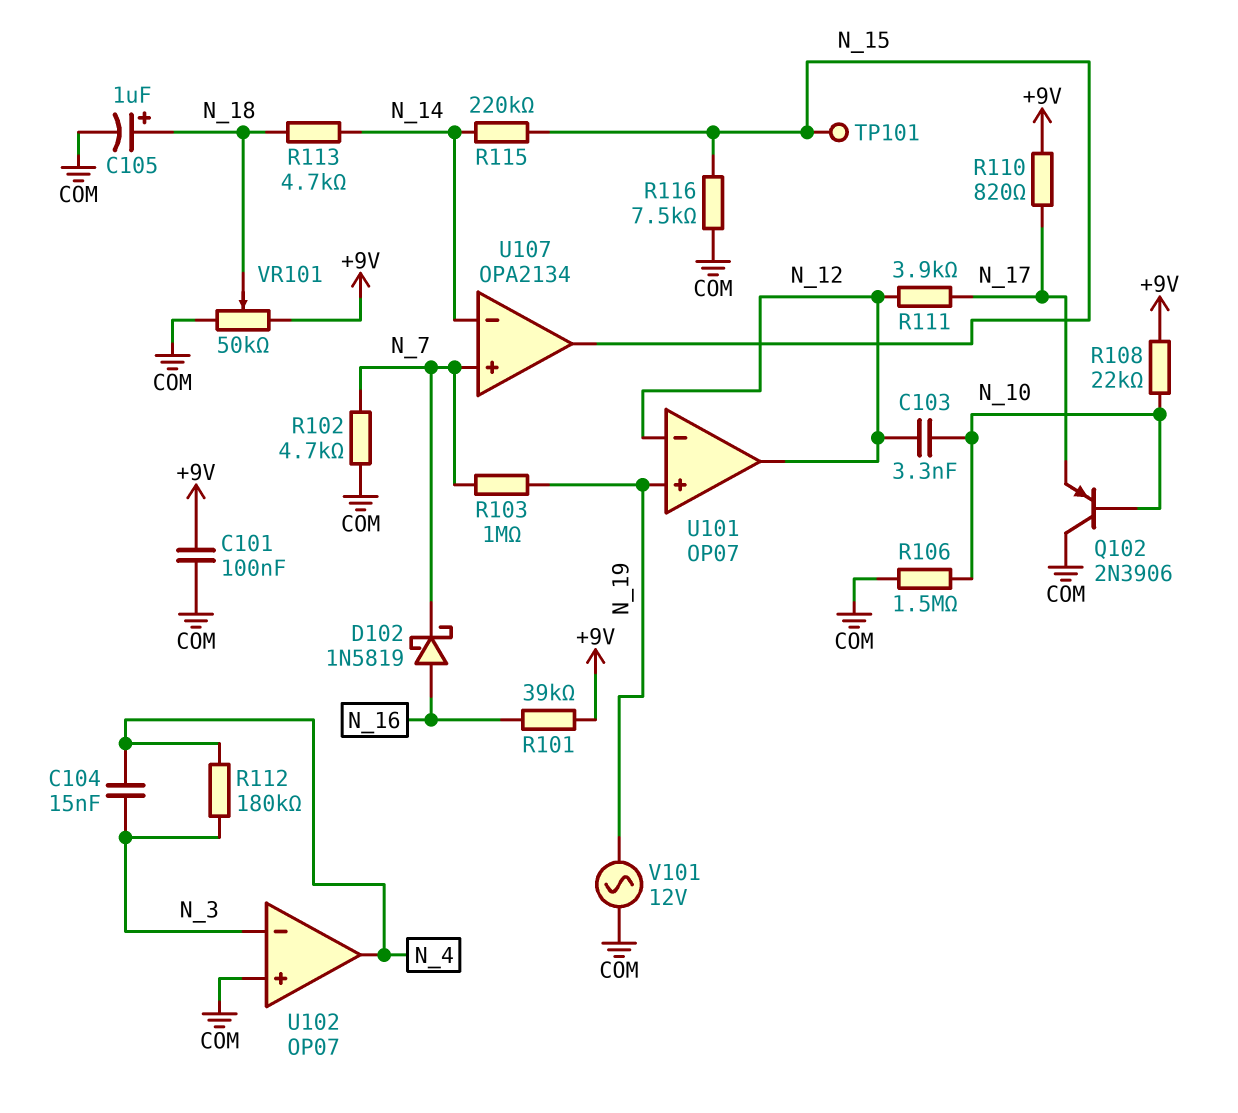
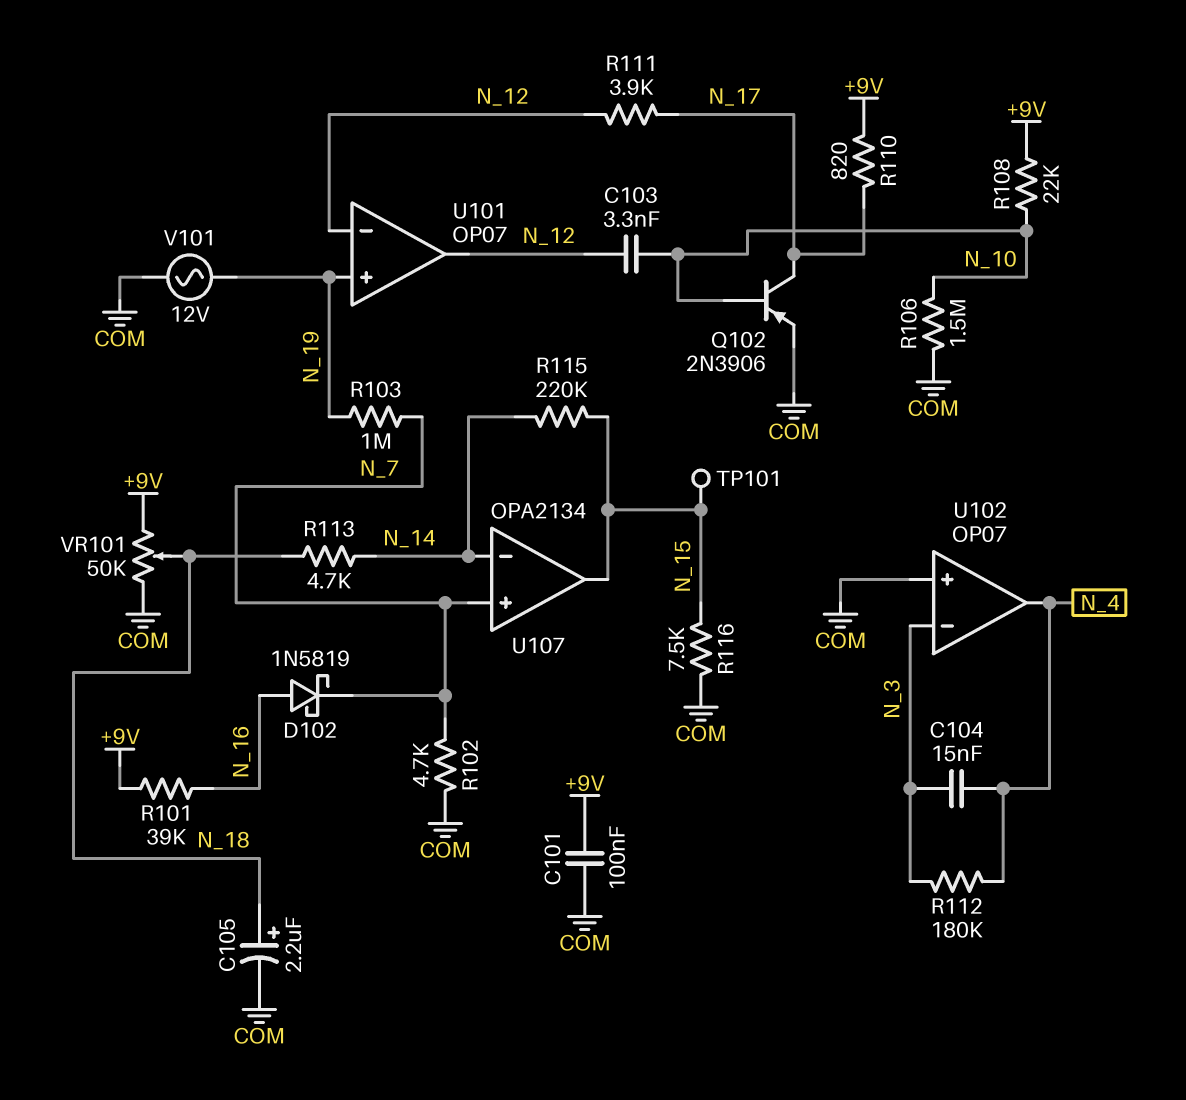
C105: 1uF (plus N_18, minus COM) -> 2.2uF (plus N_18, minus COM)
Q102: PNP 2N3906 (B N_10, C COM, E N_17) -> PNP 2N3906 (B N_10, C N_17, E COM)

